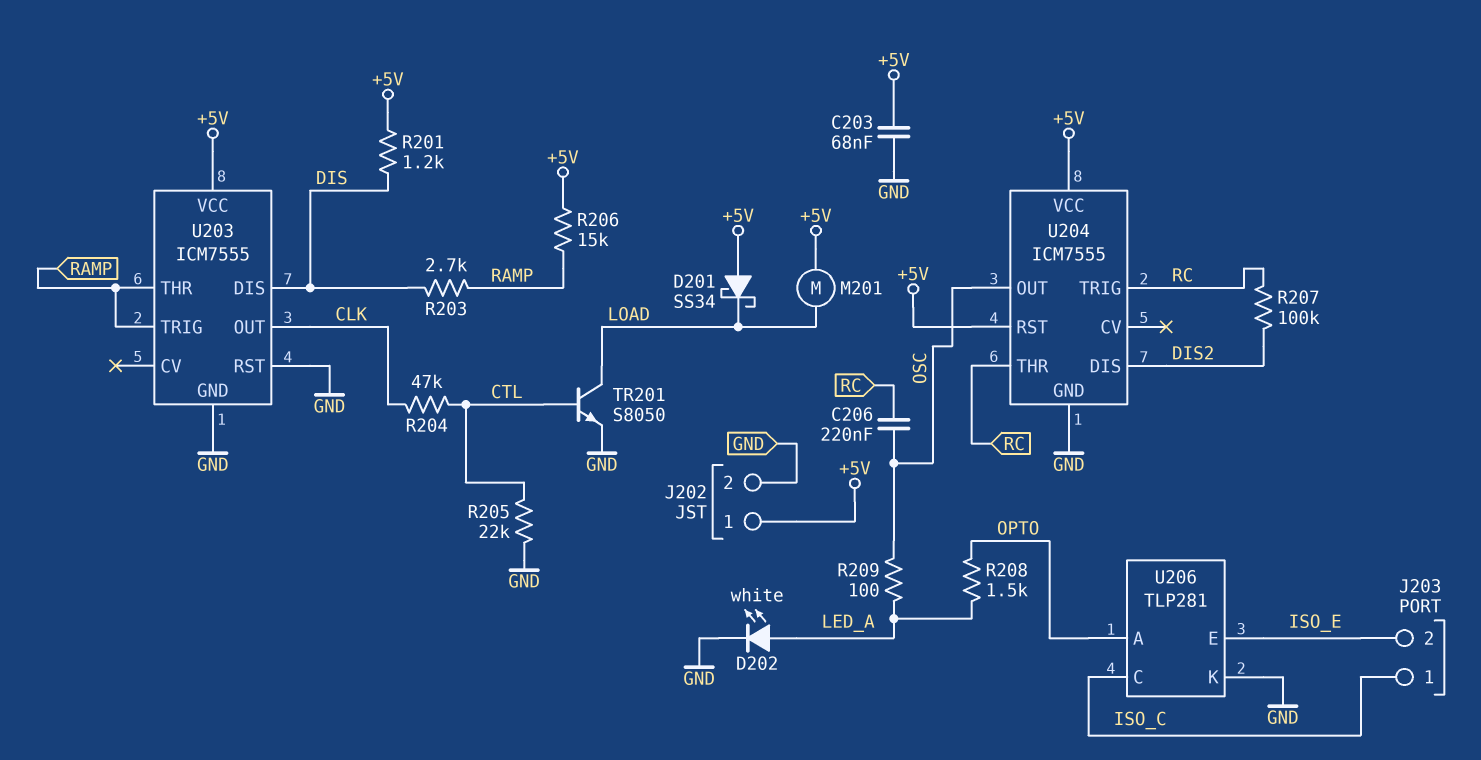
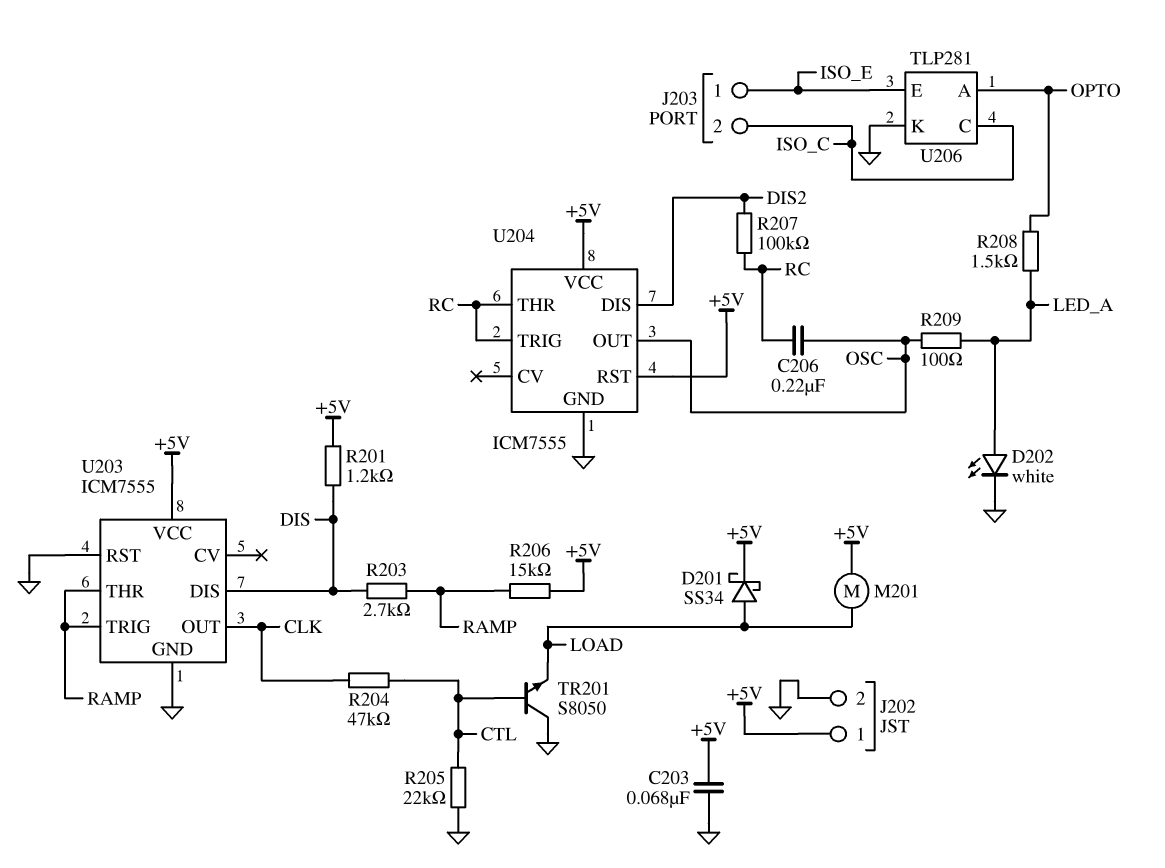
D201: schottky SS34 (A +5V, K LOAD) -> schottky SS34 (A LOAD, K +5V)
J203 pin 1: ISO_C -> ISO_E
J203 pin 2: ISO_E -> ISO_C
TR201: NPN S8050 (B CTL, C LOAD, E GND) -> NPN S8050 (B CTL, C GND, E LOAD)

